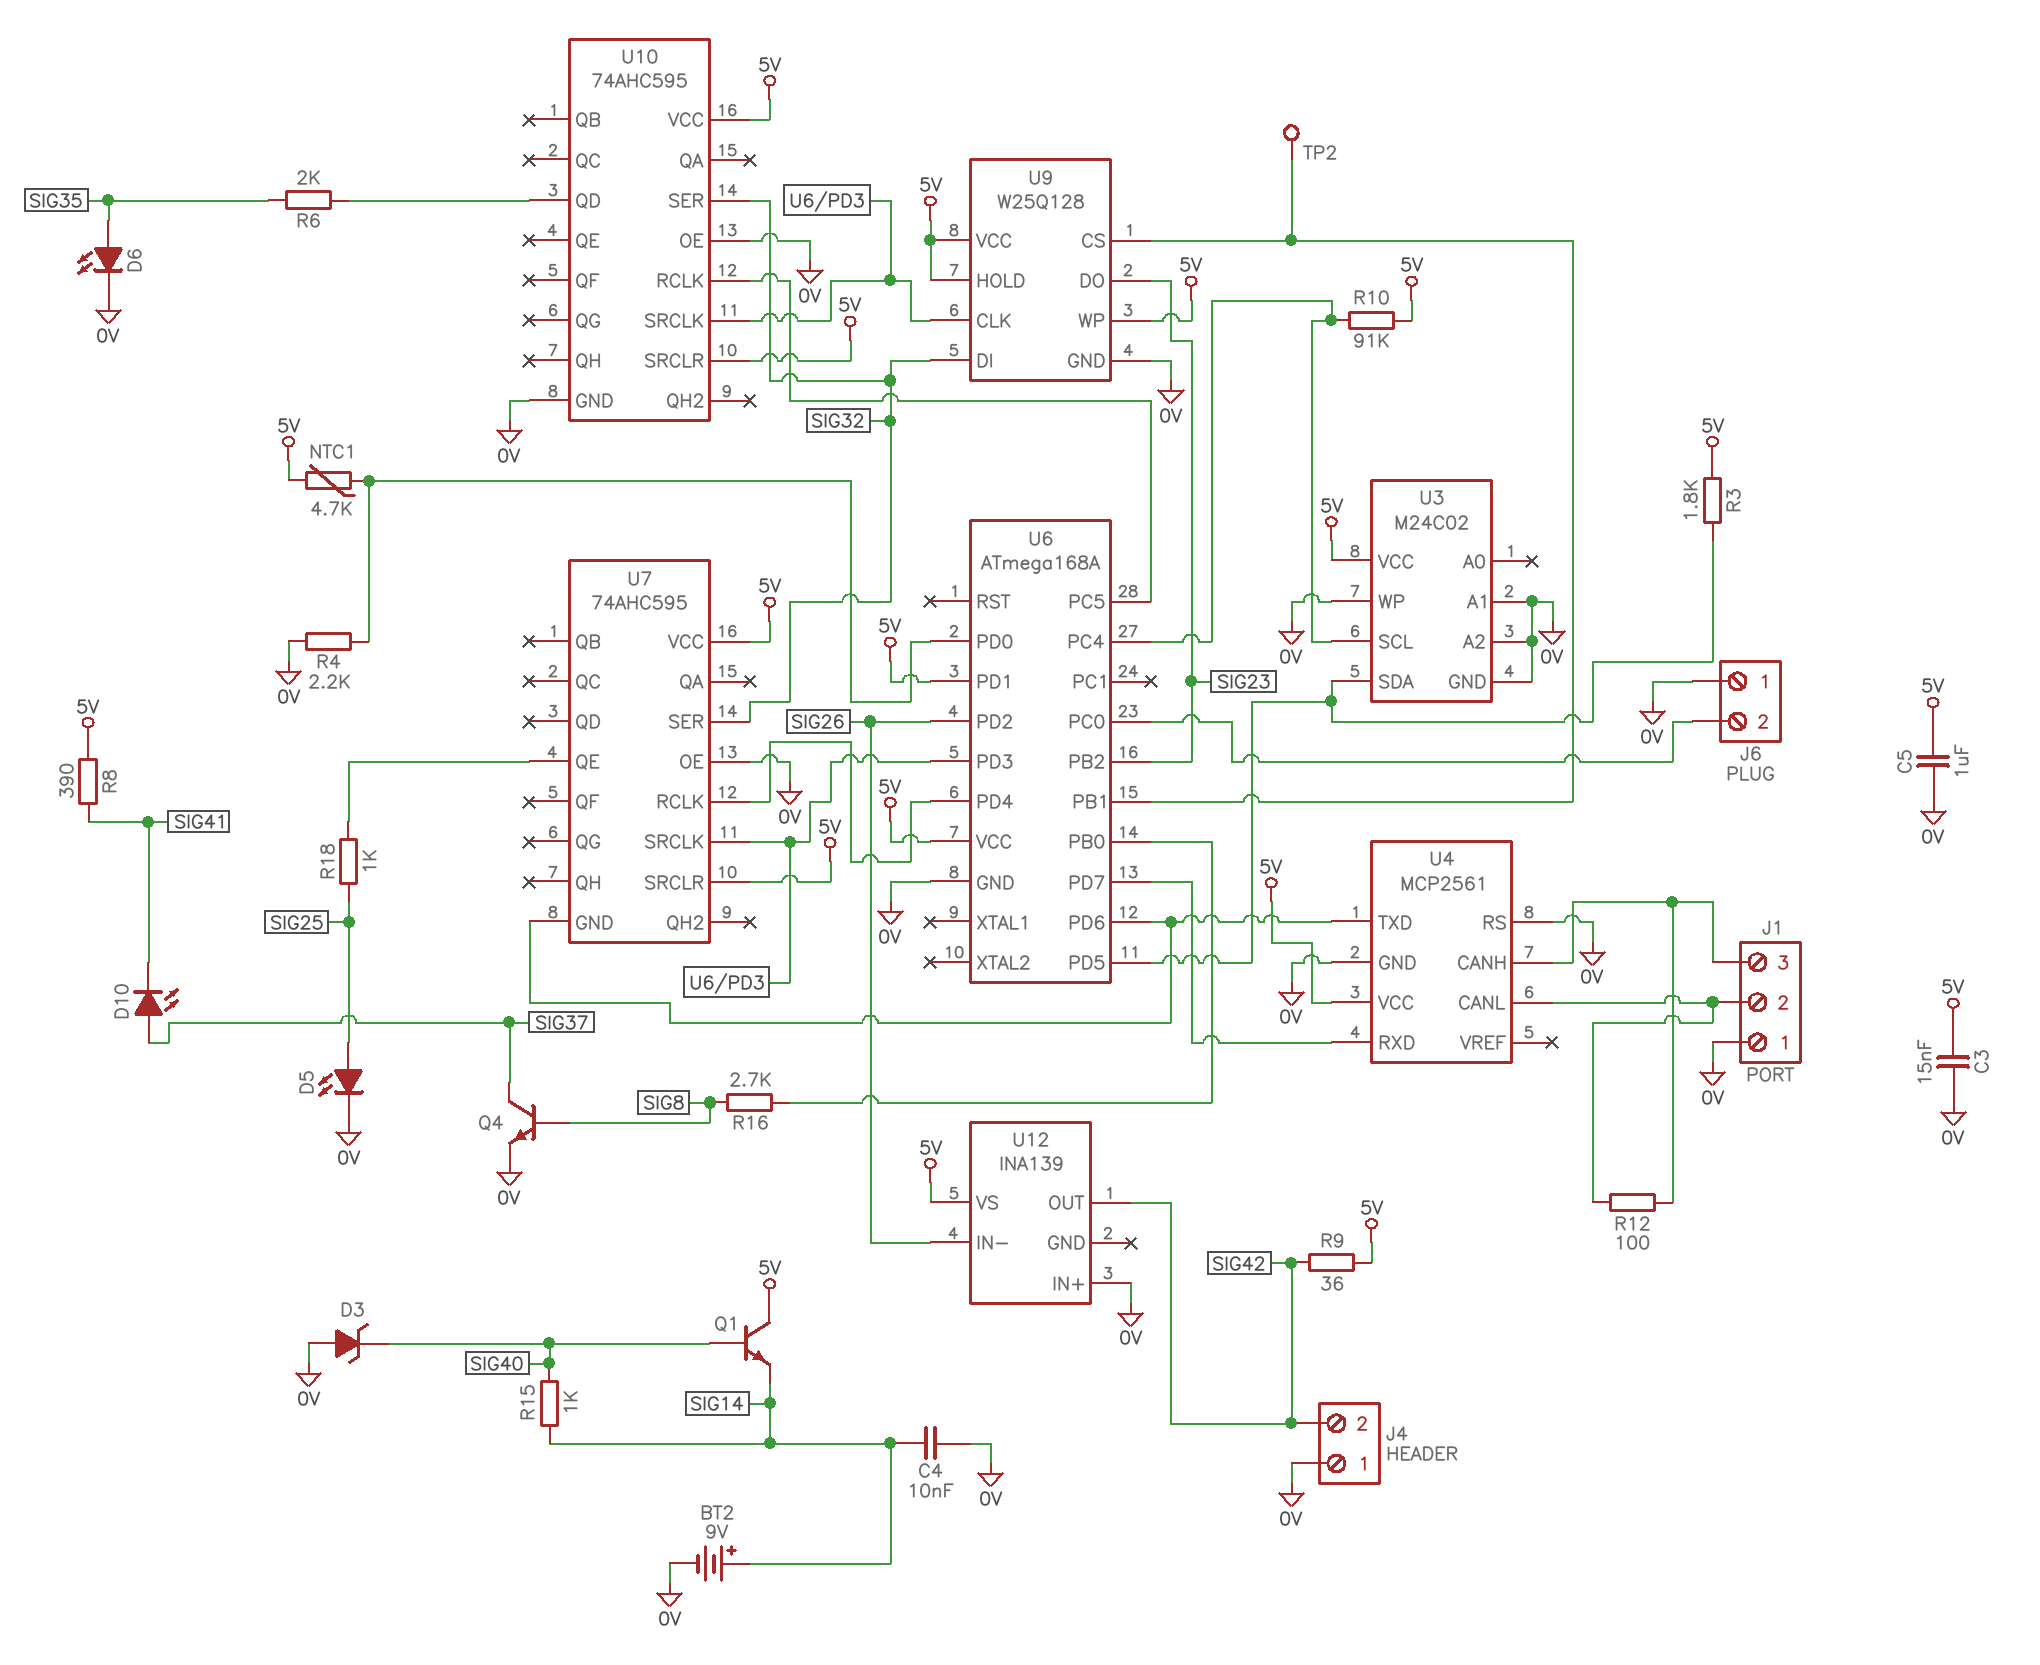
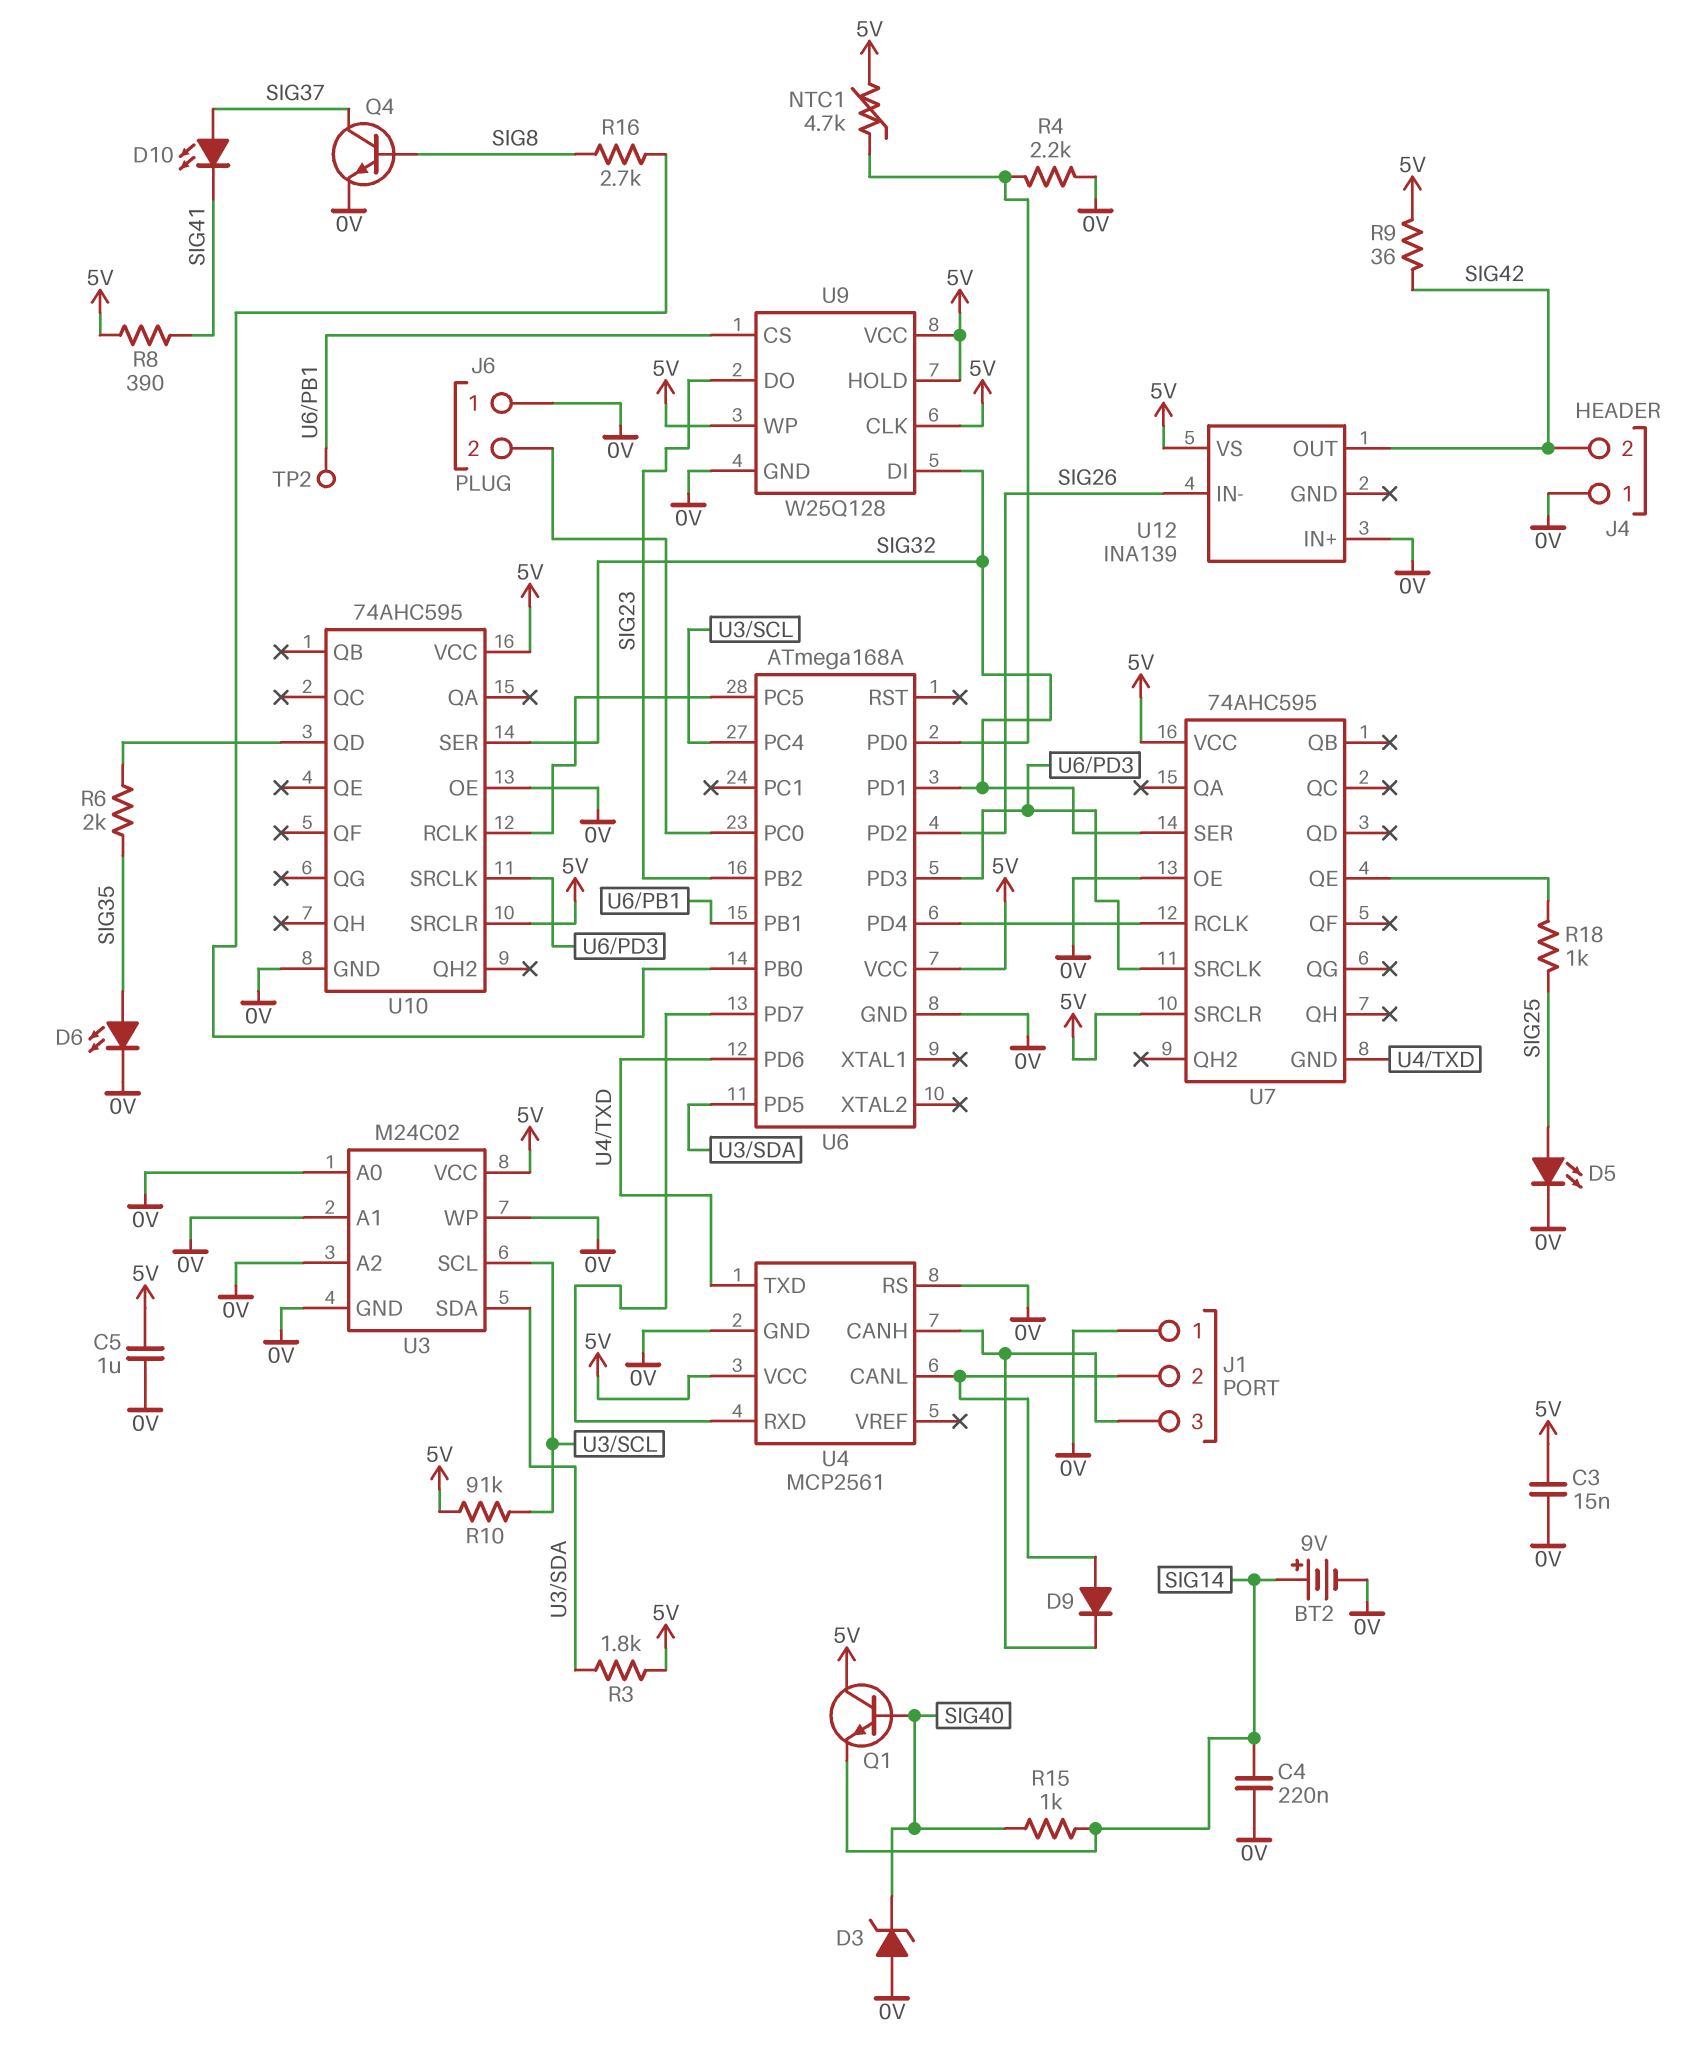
C4: 10nF (0V, SIG14) -> 220nF (0V, SIG14)
D9: none -> diode (A J1/2, K J1/3)
R12: 100 (J1/2, J1/3) -> none
U3 pin A0: none -> 0V
U6 pin PD1: 5V -> SIG32
U9 pin CLK: U6/PD3 -> 5V

